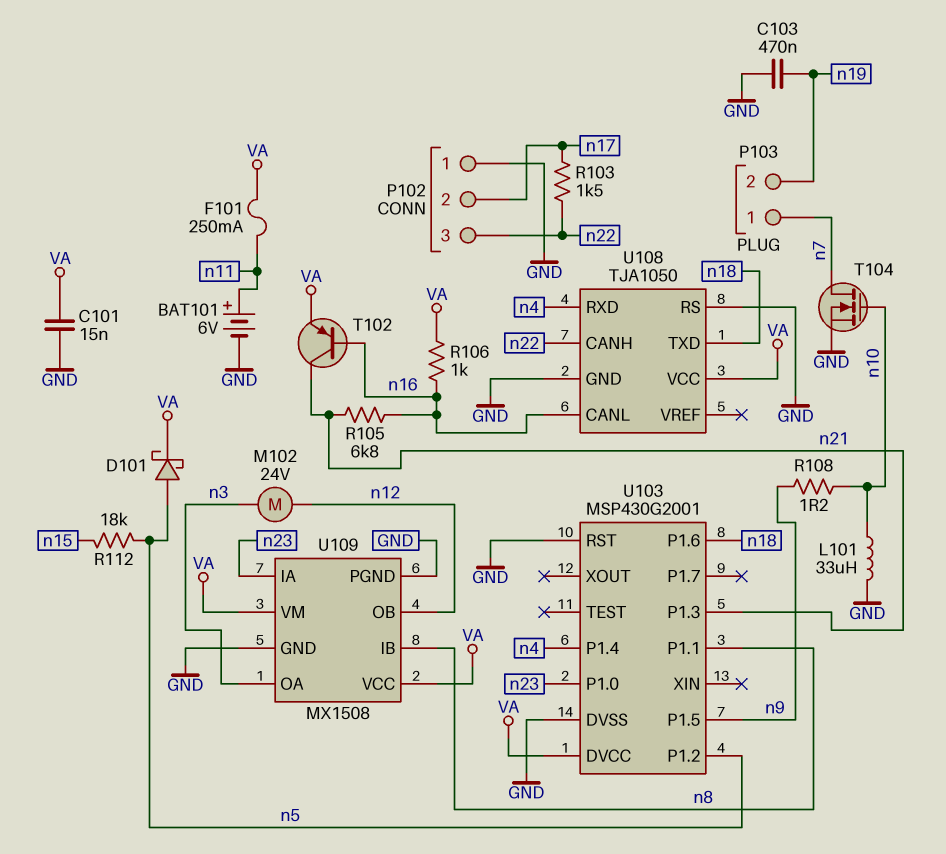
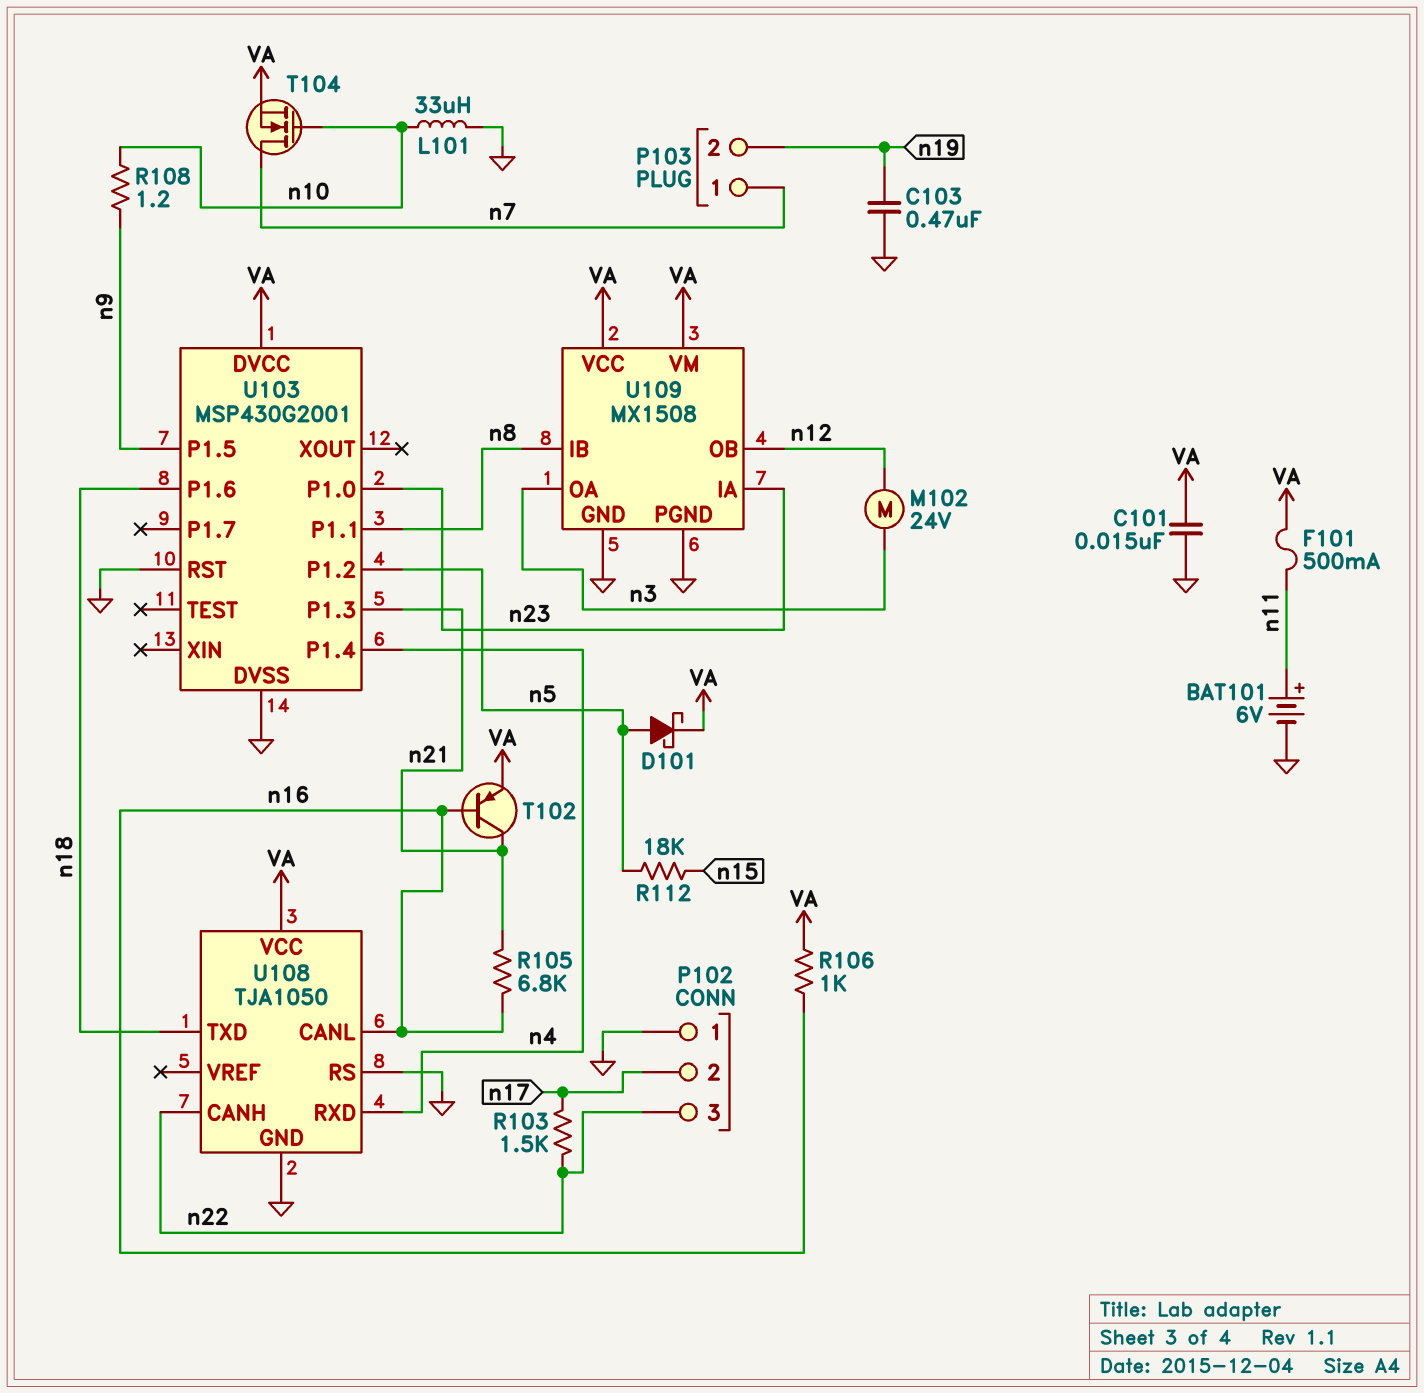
F101: 250mA (VA, n11) -> 500mA (VA, n11)
T104: NMOS (G n10, D n7, S GND) -> NMOS (G n10, D n7, S VA)

